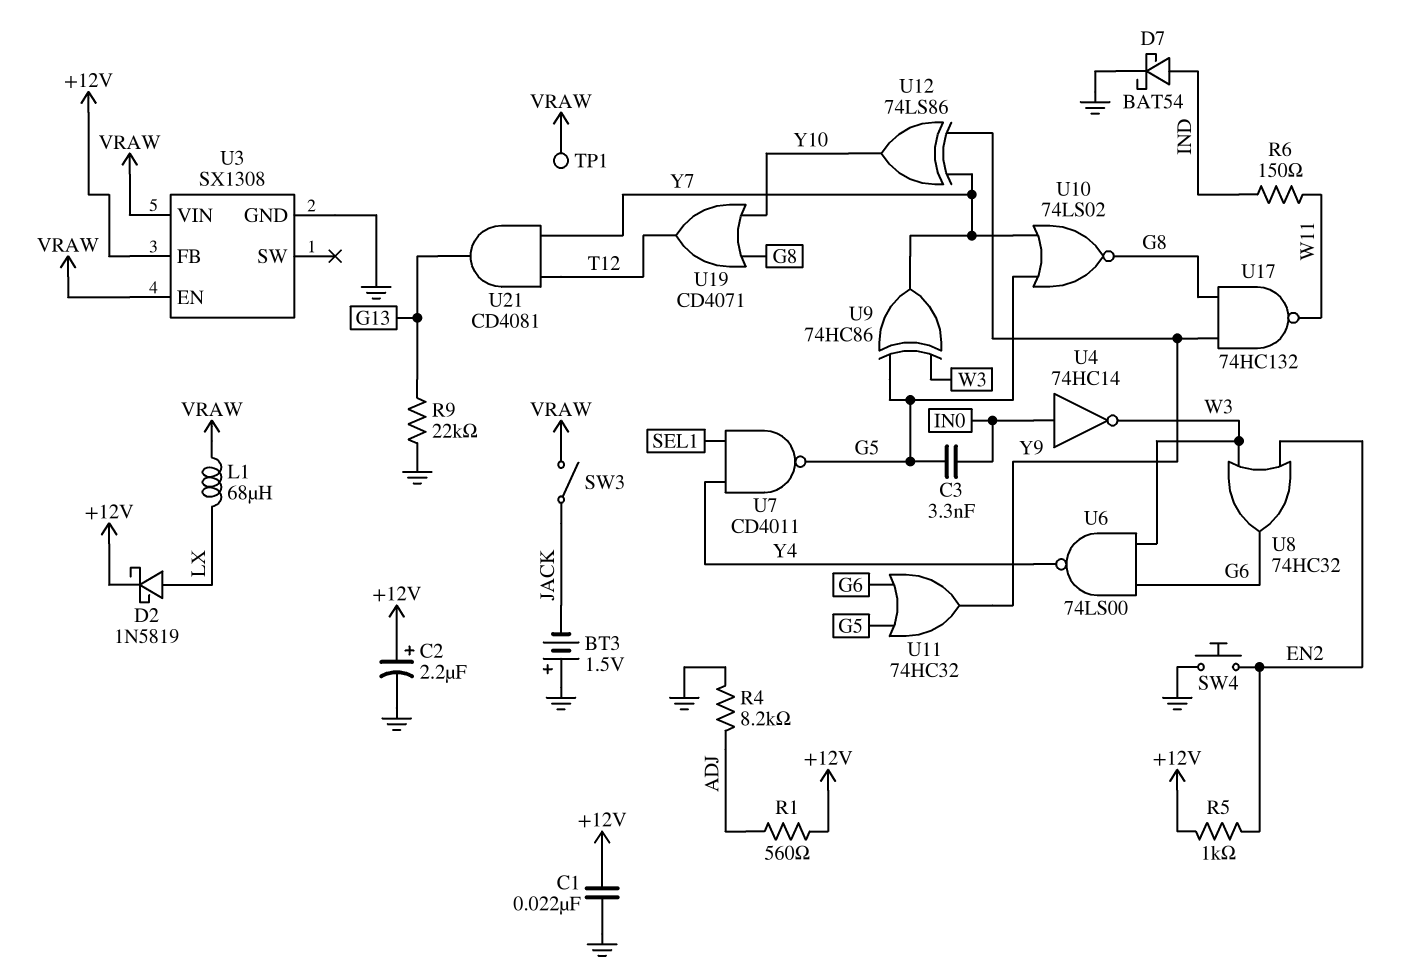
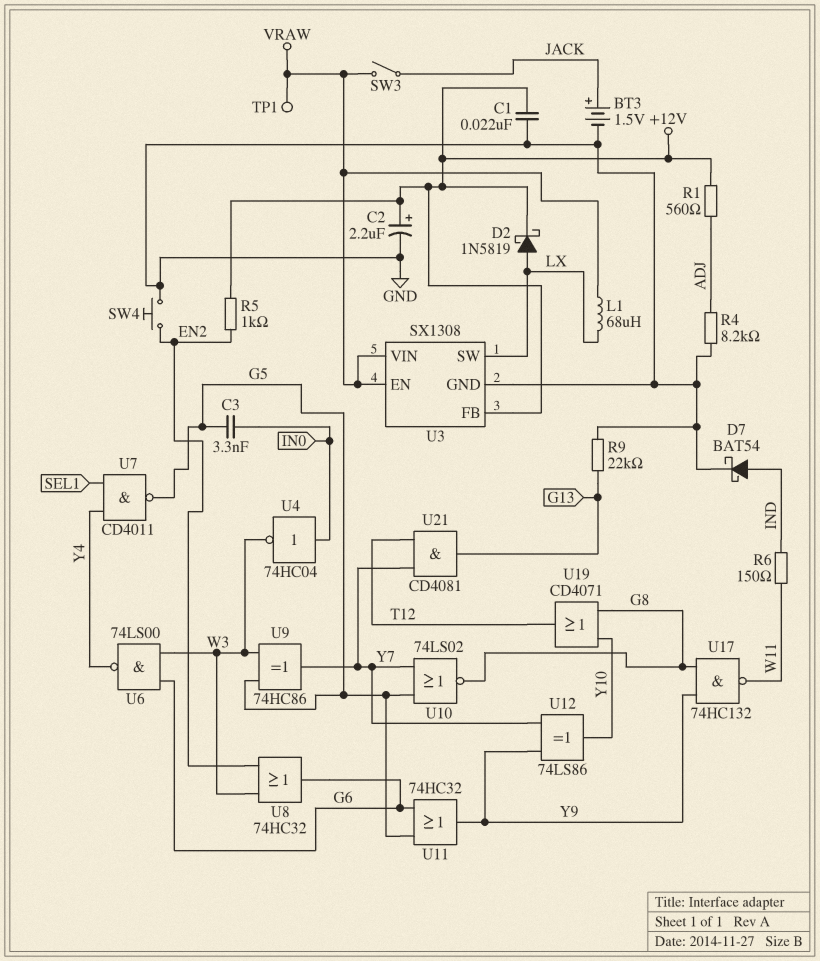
BT3: 1.5V (plus GND, minus JACK) -> 1.5V (plus JACK, minus GND)
U3 pin SW: none -> LX
U4: NOT 74HC14 (in IN0, out W3) -> NOT 74HC04 (in IN0, out W3)

